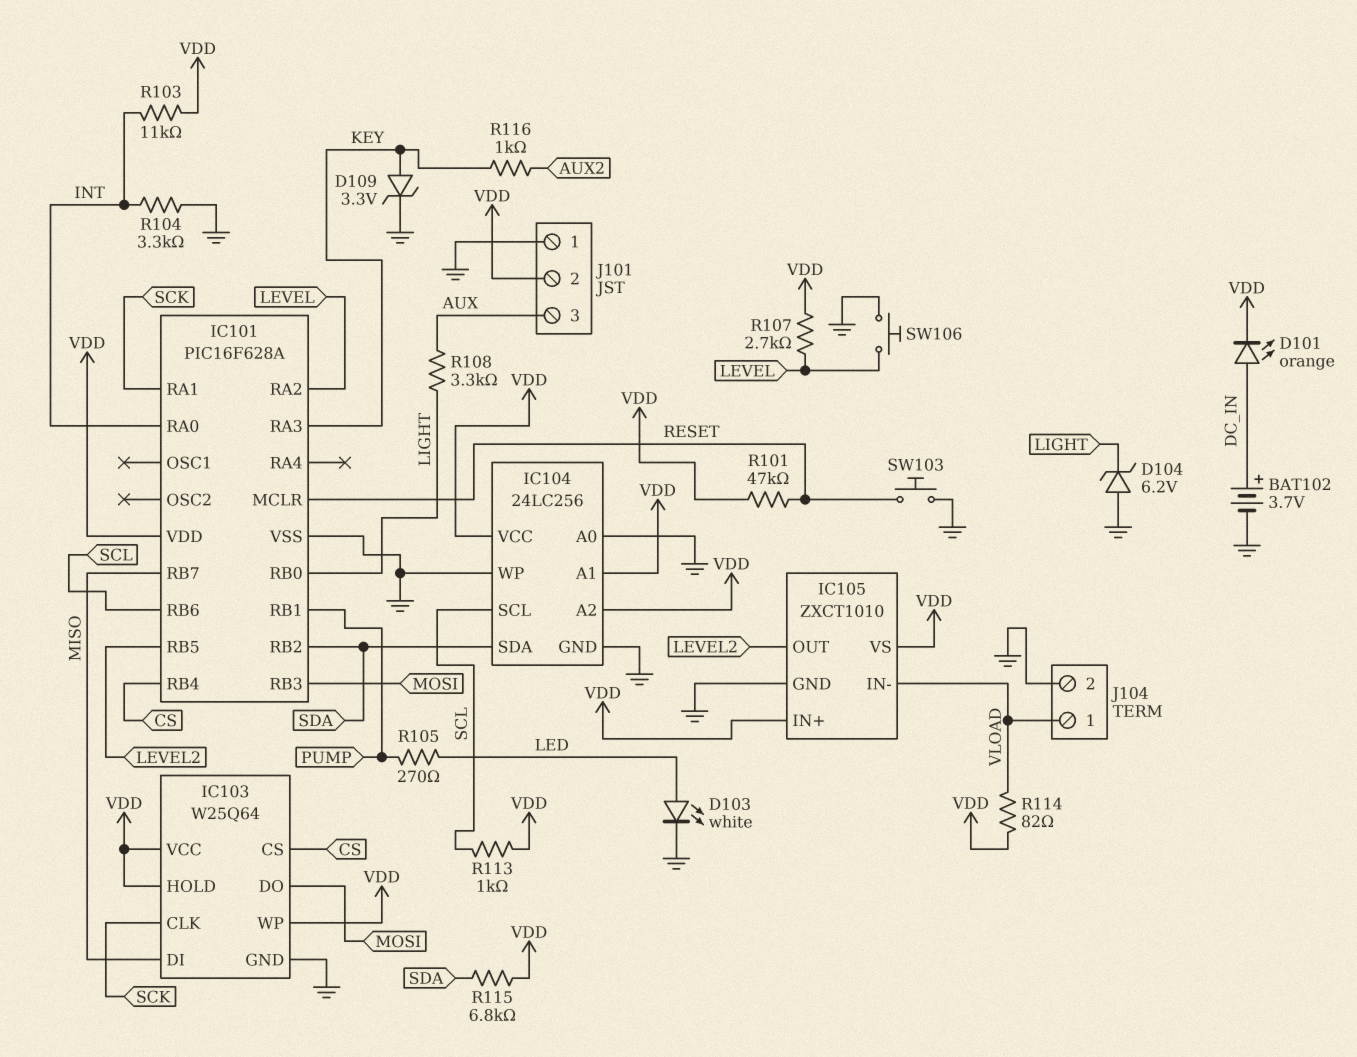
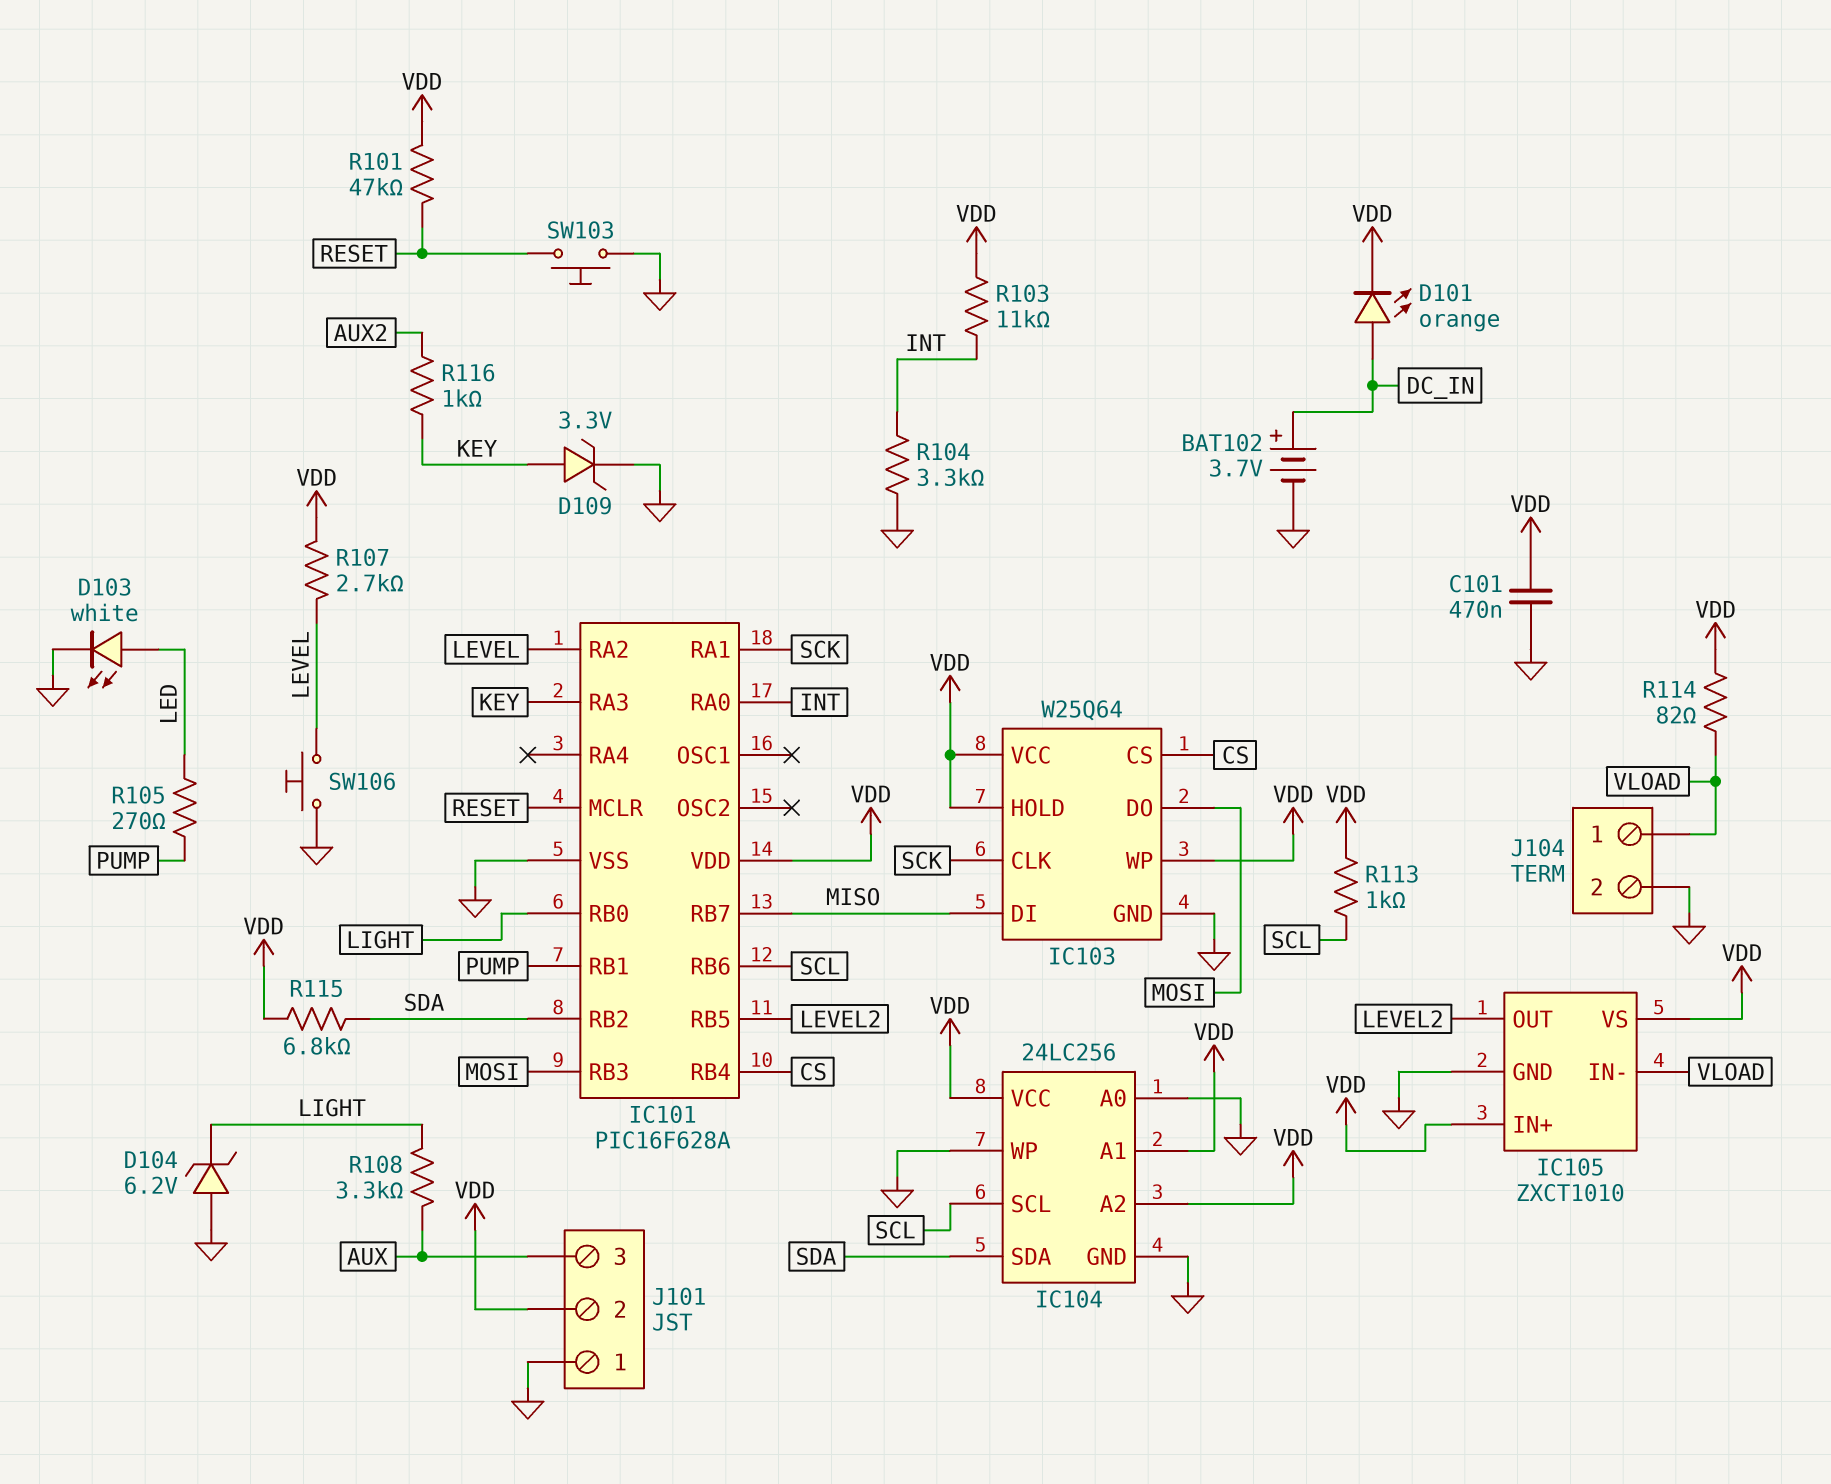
C101: none -> 470nF (GND, VDD)

